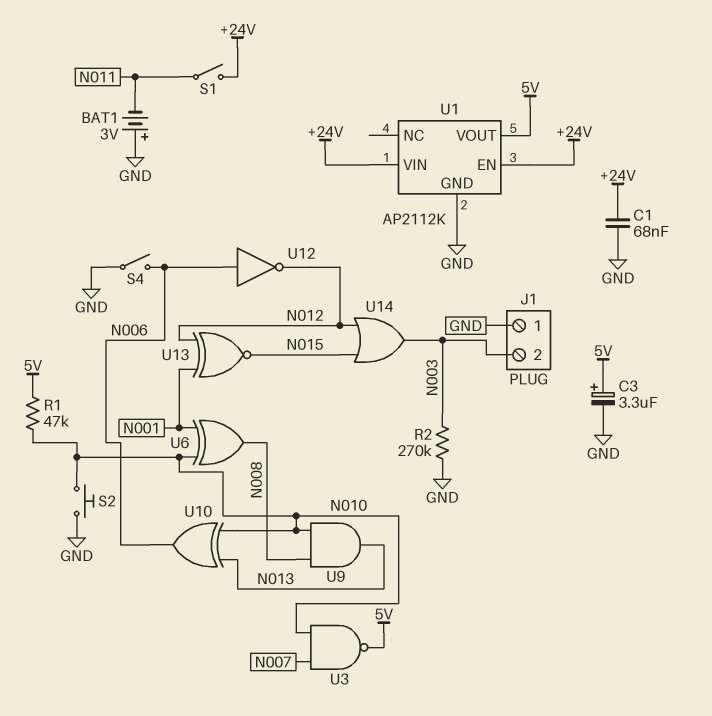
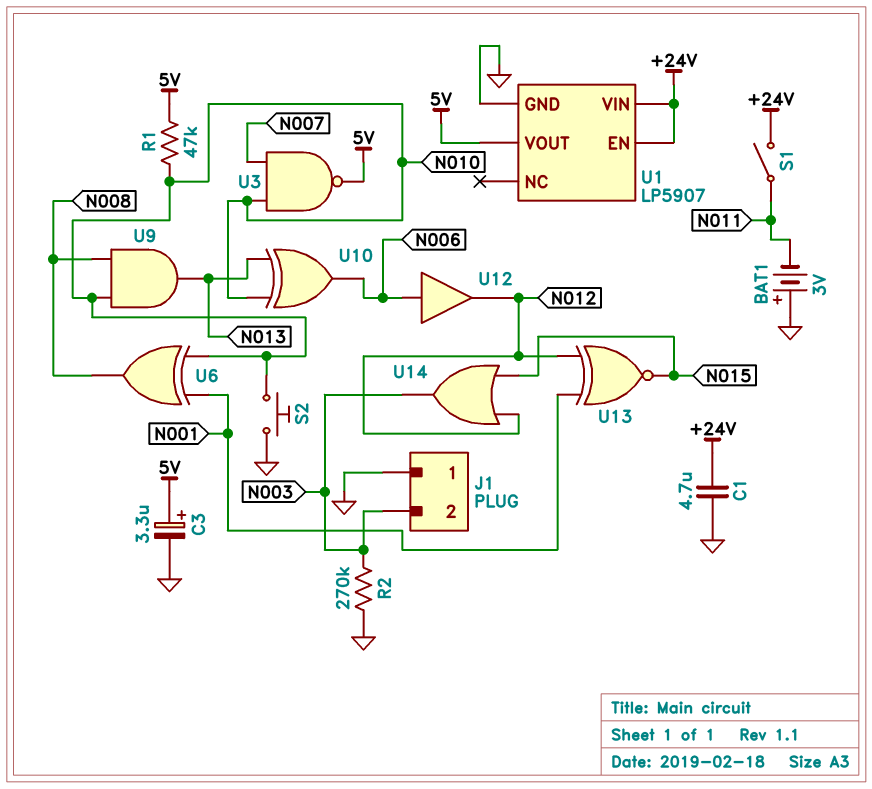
C1: 68nF (+24V, GND) -> 4.7uF (+24V, GND)
S4: switch (GND, N006) -> none
U1: AP2112K -> LP5907
U12: NOT (in N006, out N012) -> buffer (in N006, out N012)

